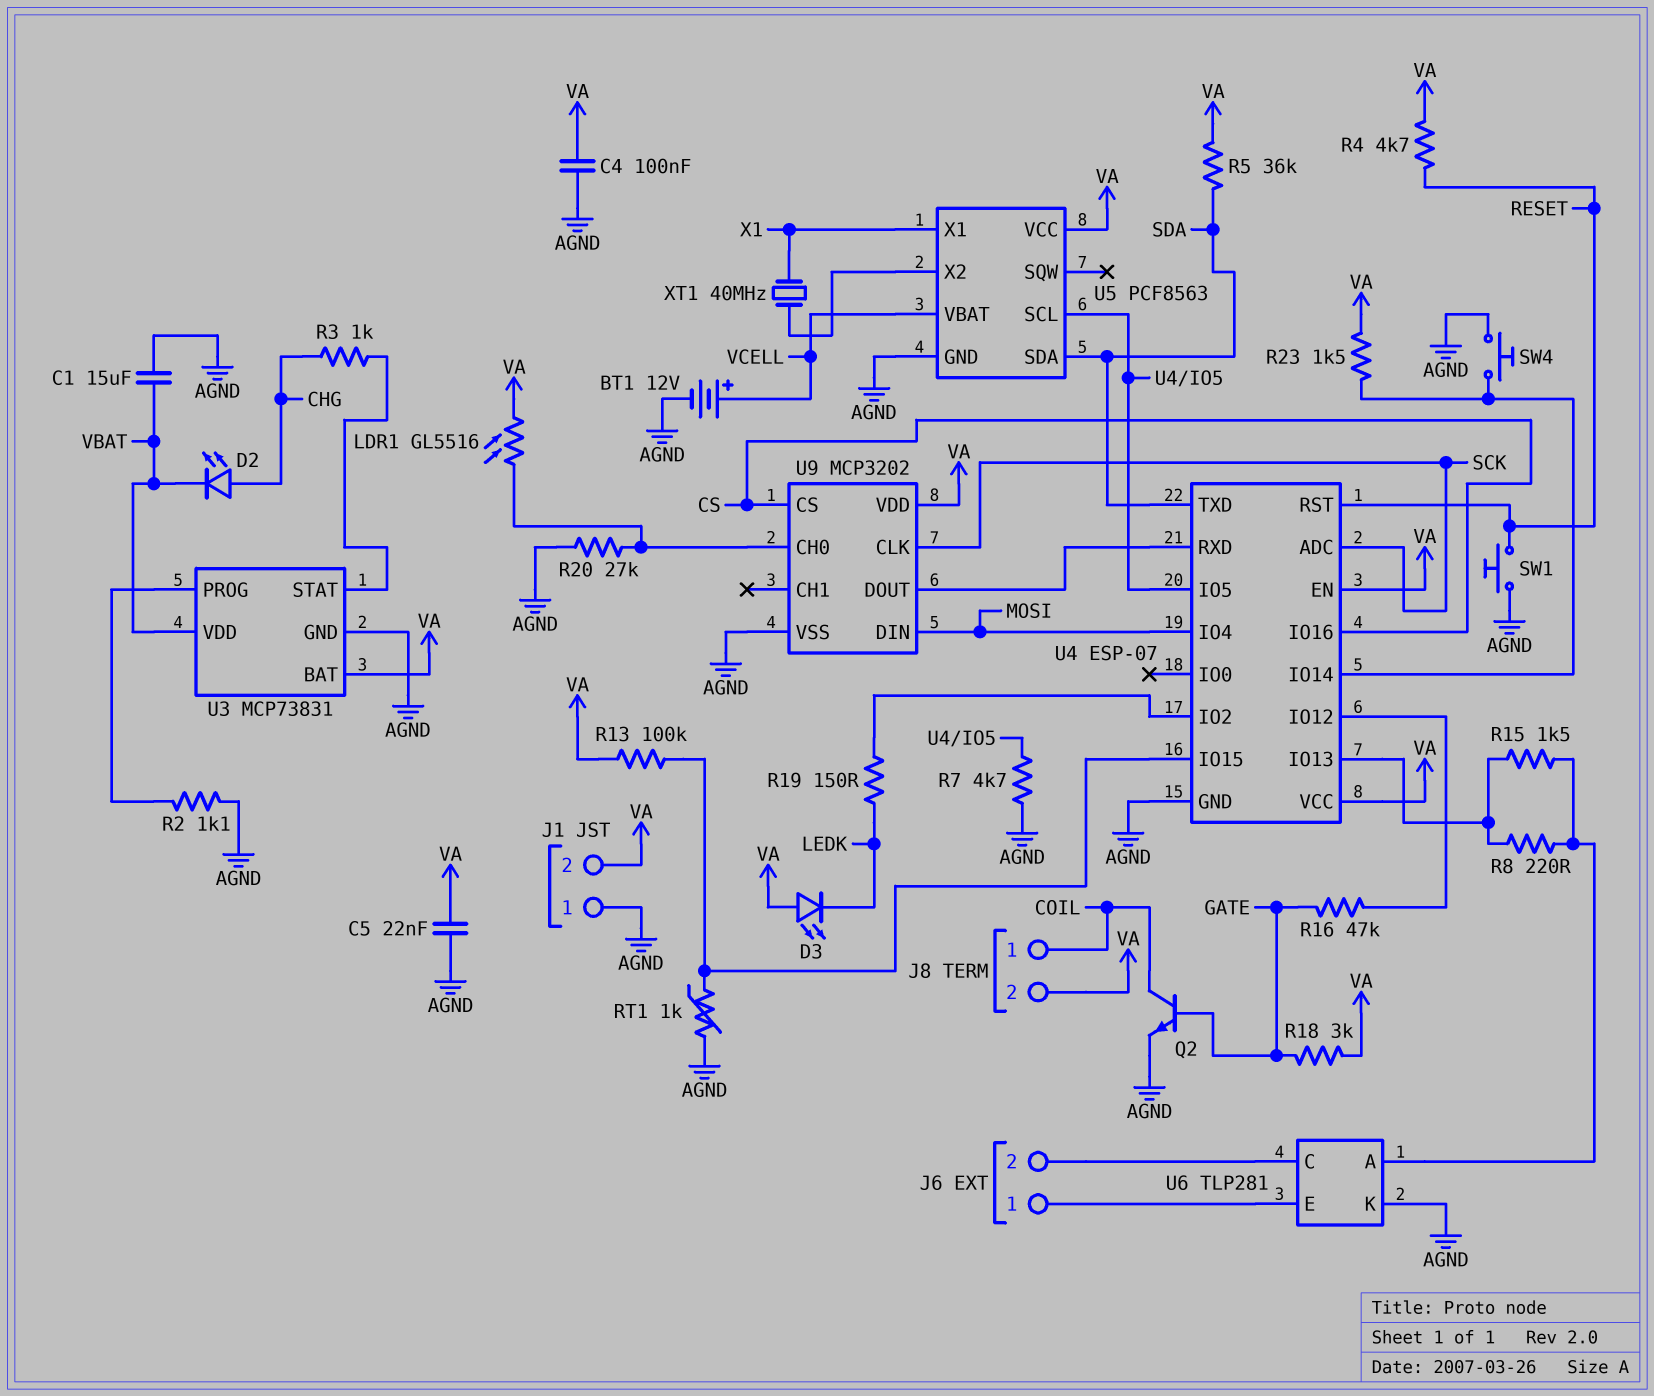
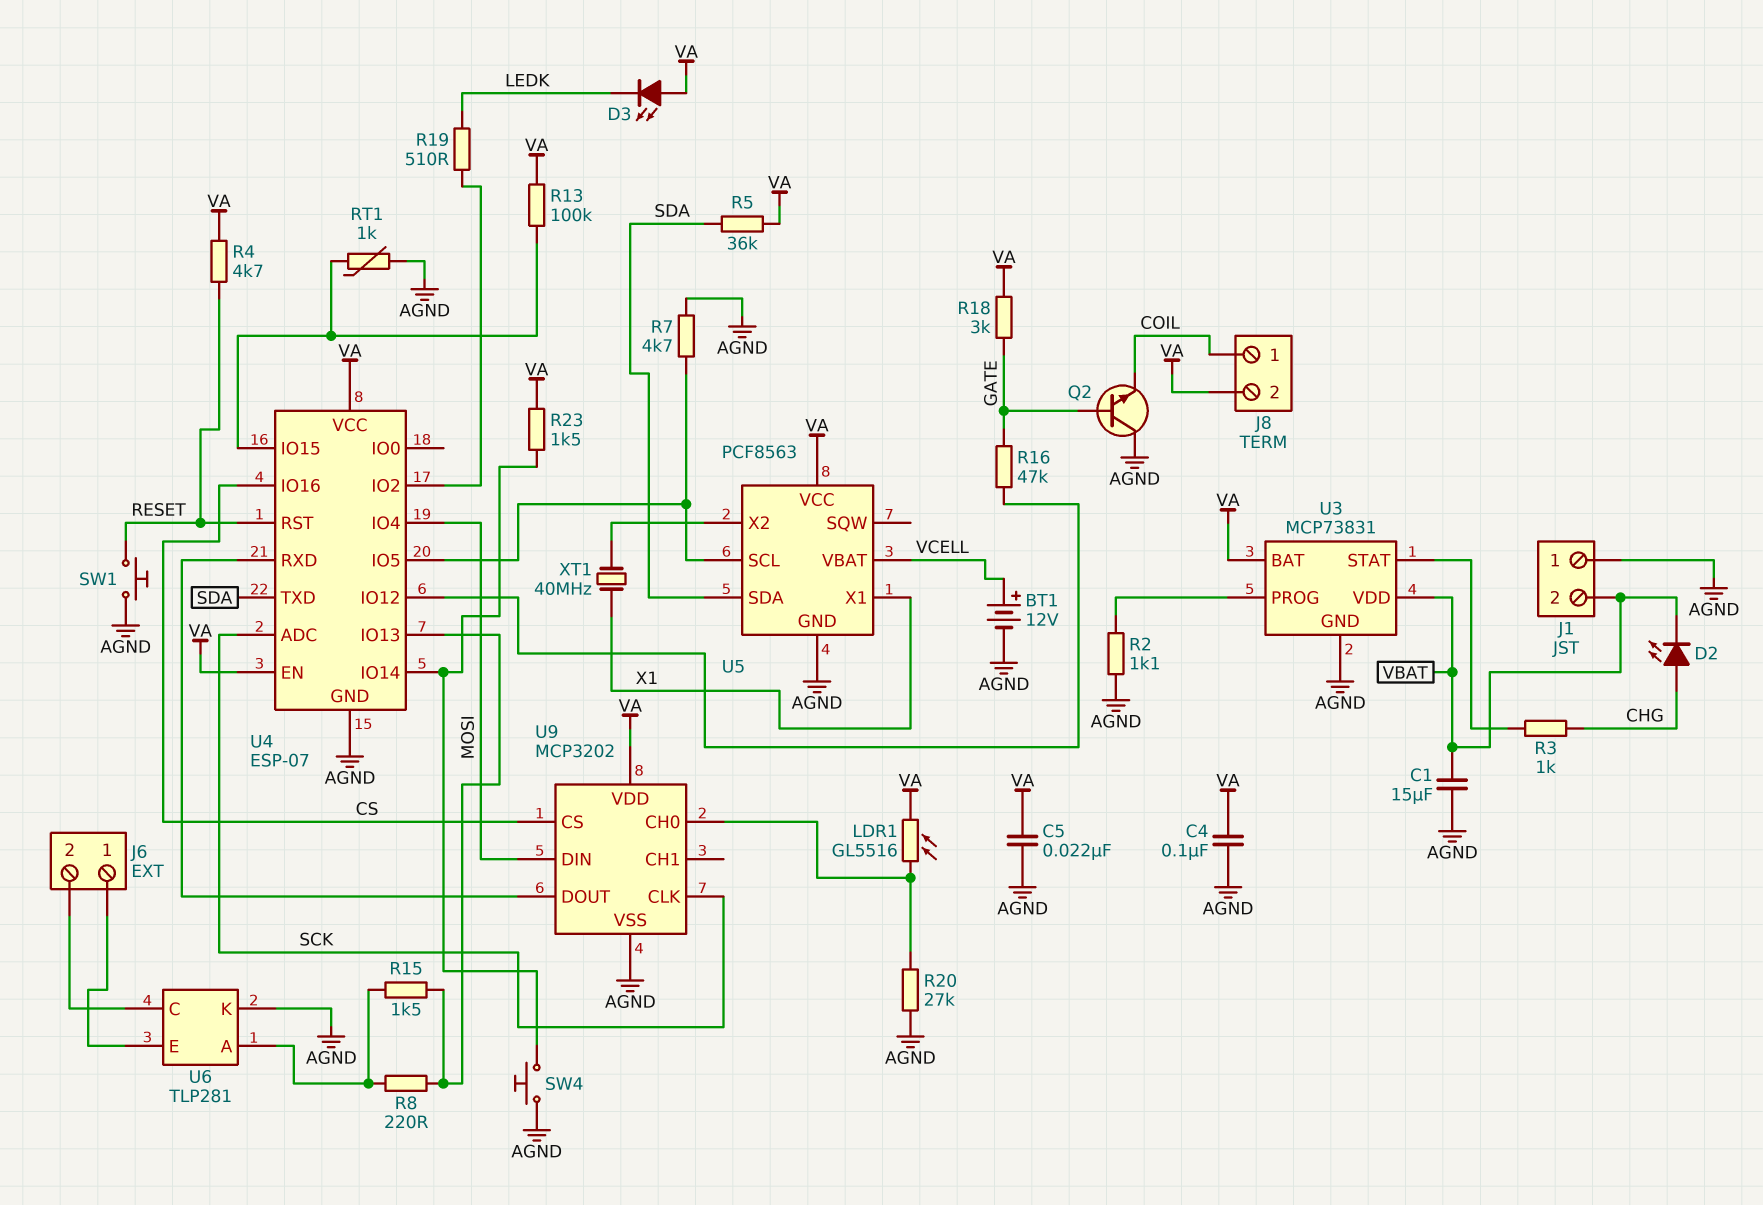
J1 pin 2: VA -> VBAT
Q2: NPN (B GATE, C COIL, E AGND) -> NPN (B GATE, C AGND, E COIL)
R19: 150 (LEDK, U4/IO2) -> 510 (LEDK, U4/IO2)

